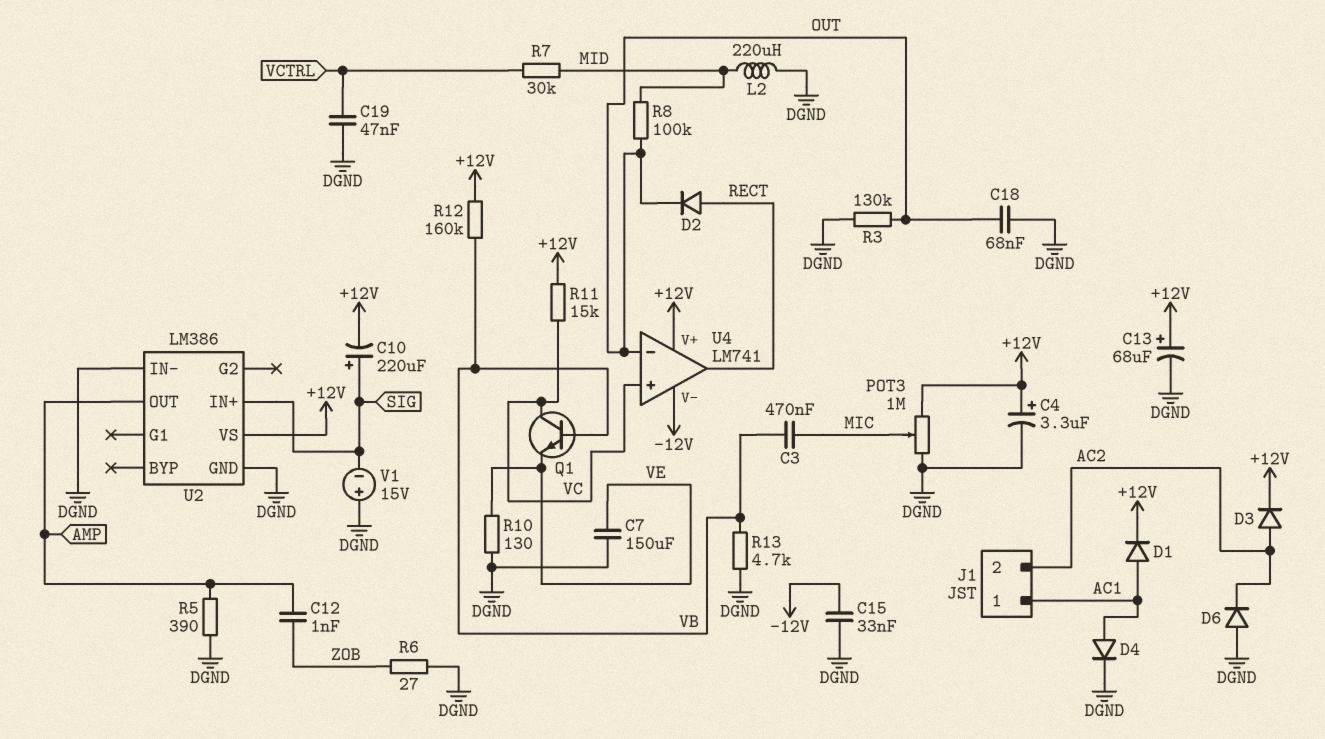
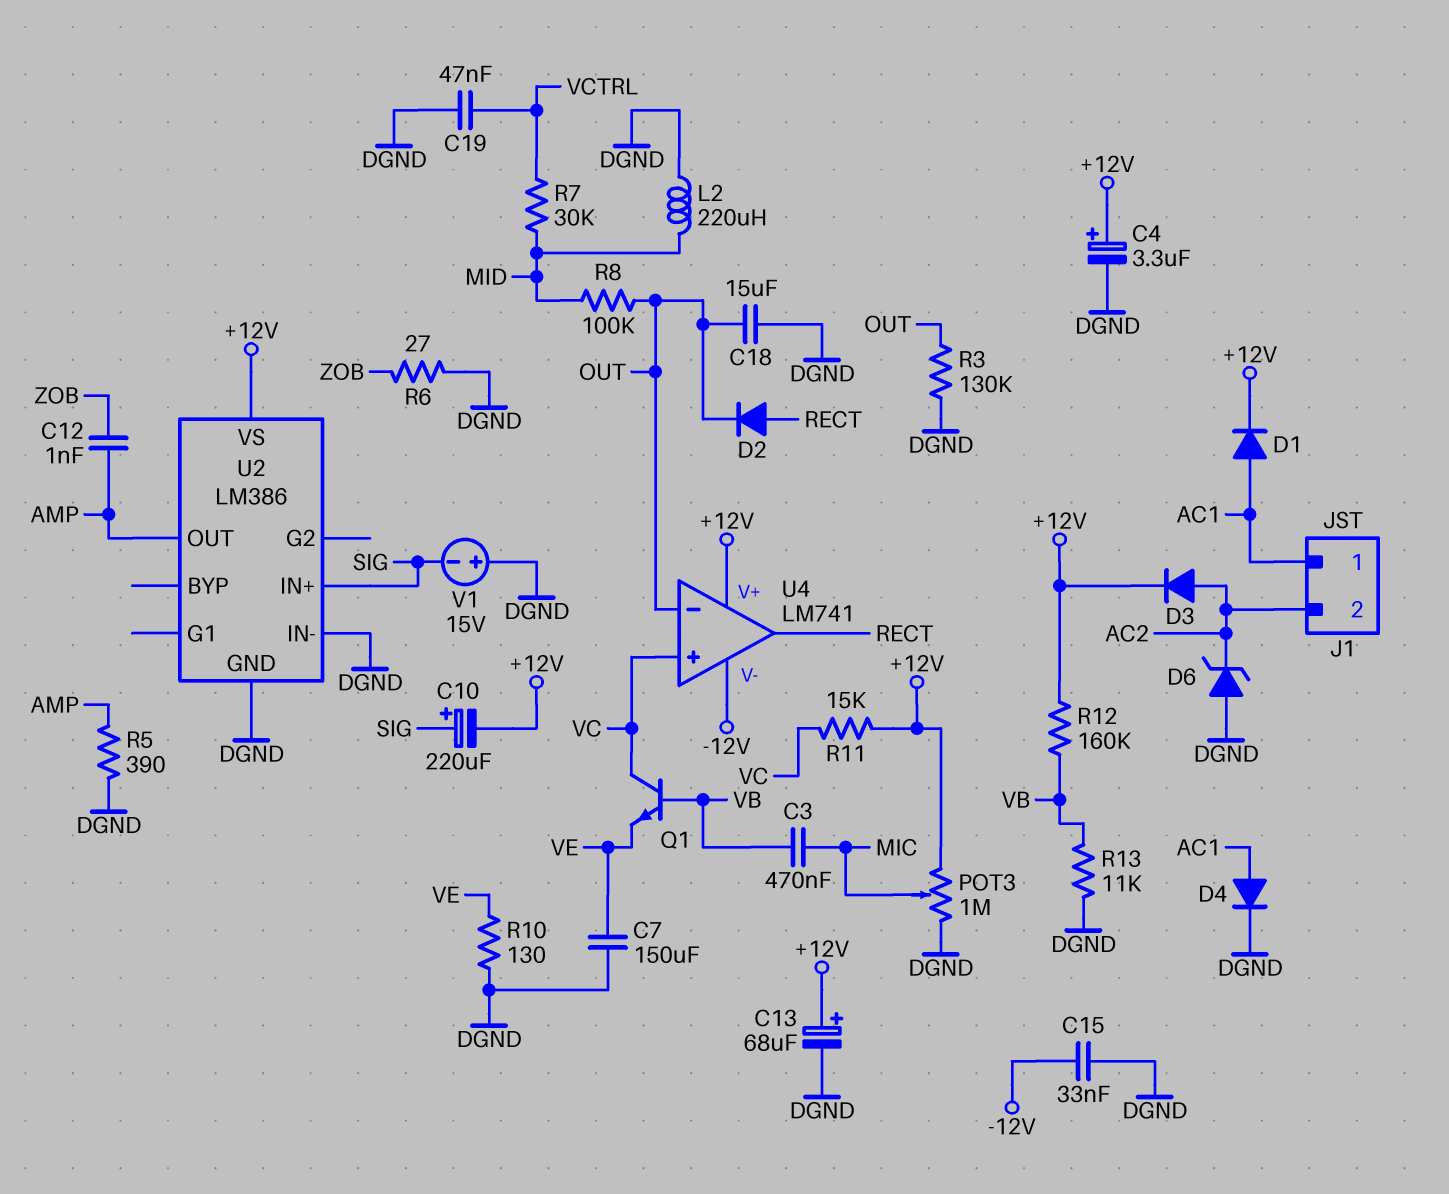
C18: 68nF (DGND, OUT) -> 15uF (DGND, OUT)
D6: diode (A DGND, K AC2) -> zener (A DGND, K AC2)
R13: 4.7k (DGND, VB) -> 11k (DGND, VB)

